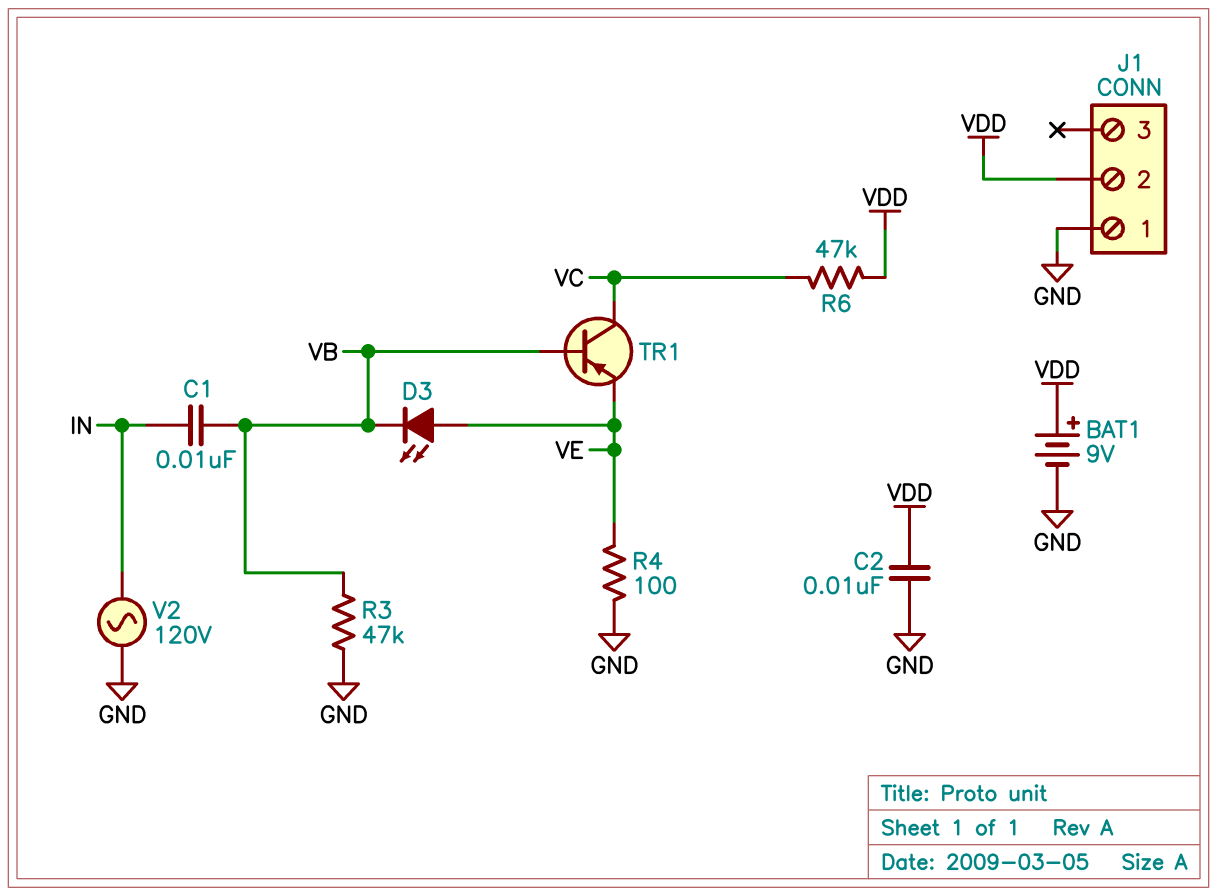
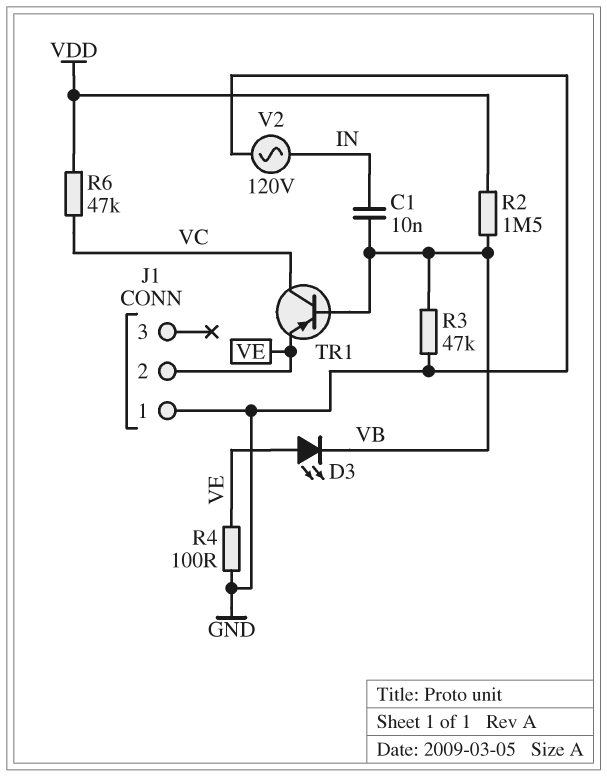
BAT1: 9V (plus VDD, minus GND) -> none
C2: 10nF (GND, VDD) -> none
J1 pin 2: VDD -> VE
R2: none -> 1.5M (VB, VDD)

